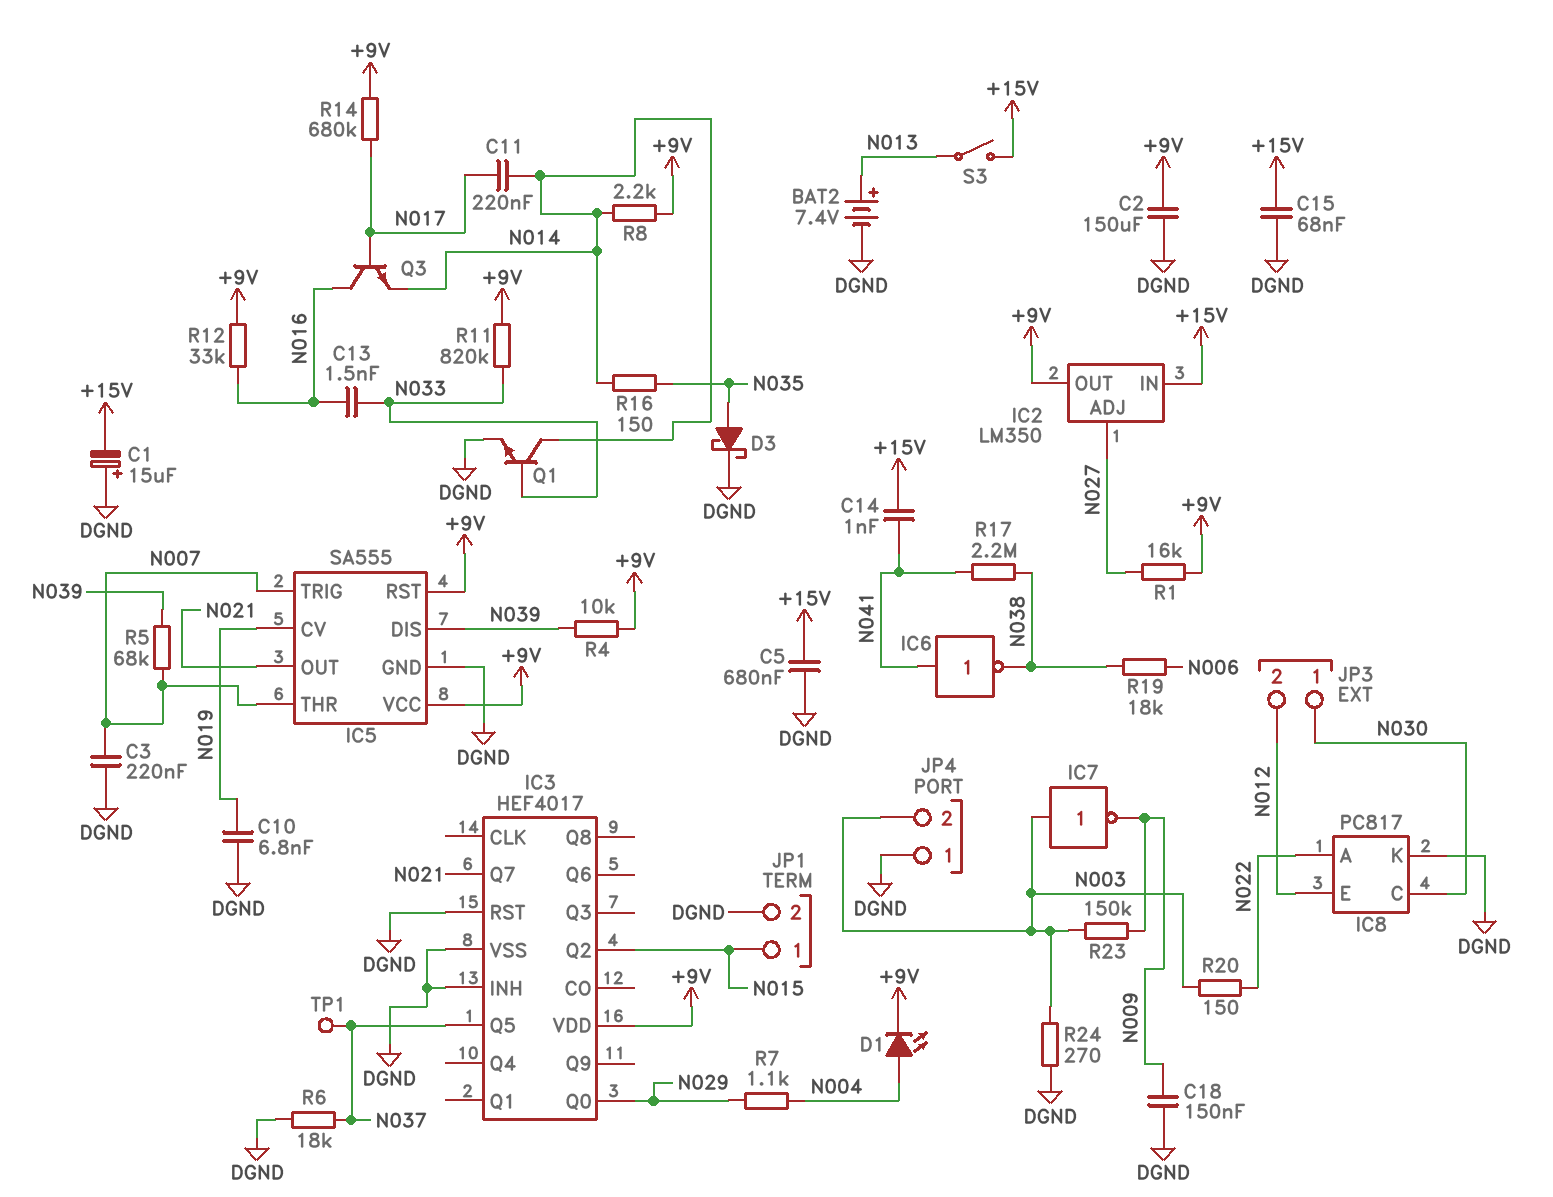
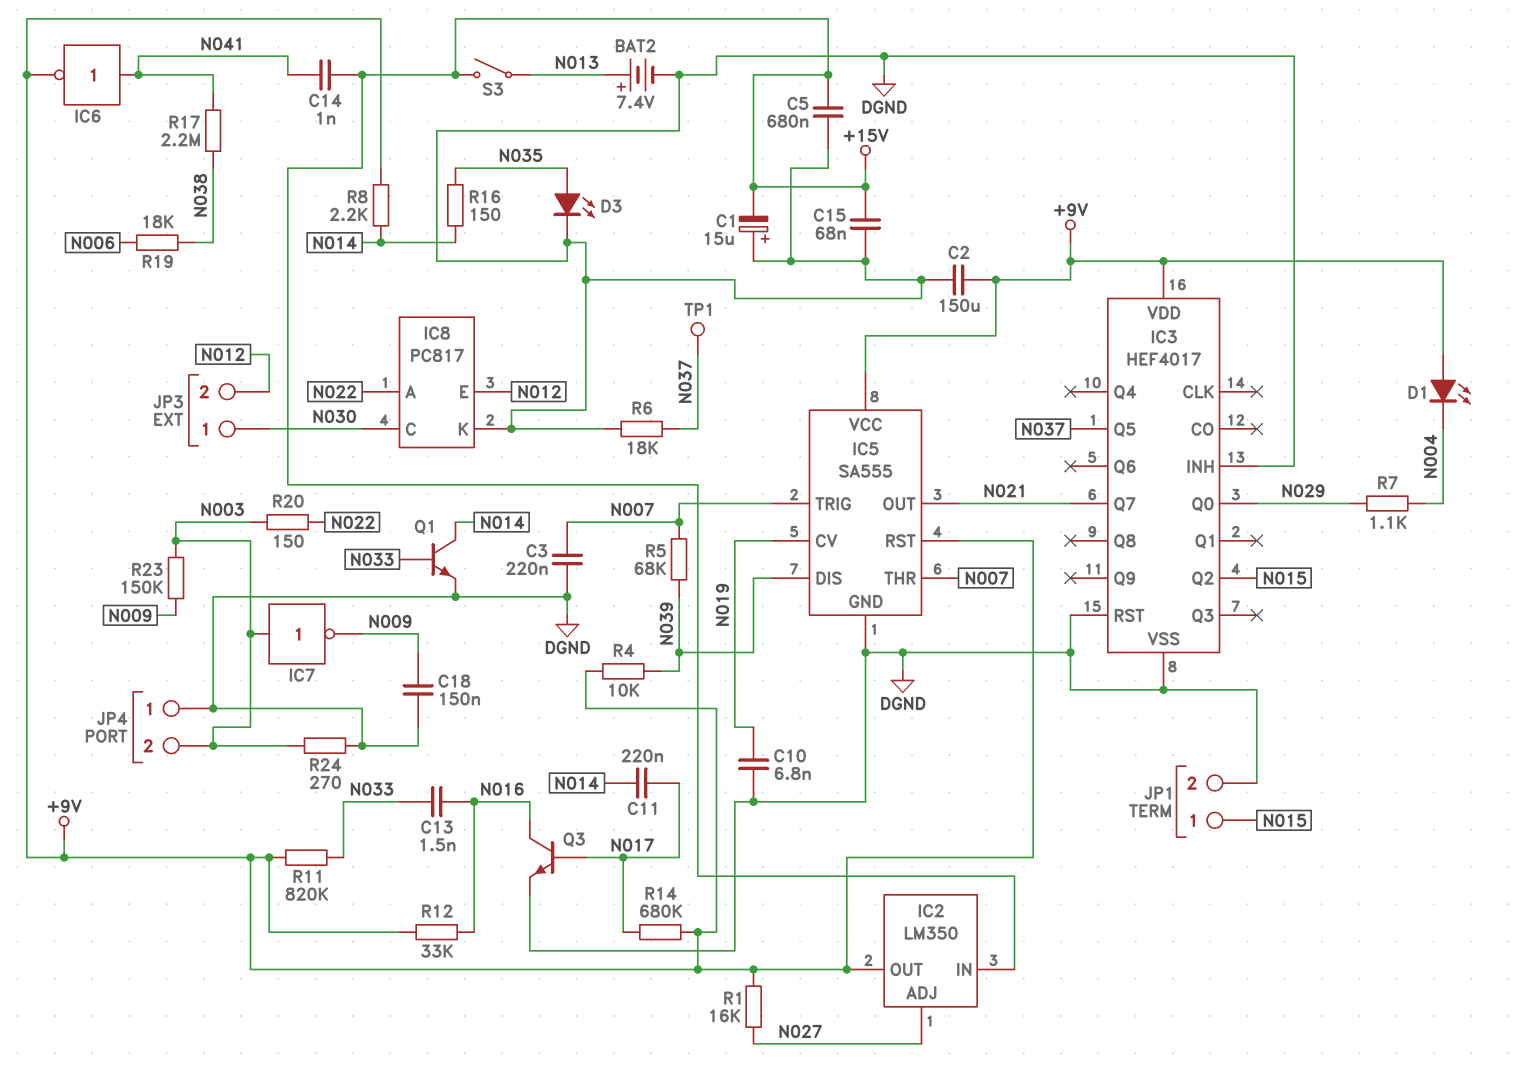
D1: LED (A N004, K +9V) -> LED (A +9V, K N004)
D3: schottky (A N035, K DGND) -> LED (A N035, K DGND)
IC6: NOT (in N041, out N038) -> NOT (in N041, out +9V)
Q3: NPN (B N017, C N016, E N014) -> NPN (B N017, C N016, E DGND)

